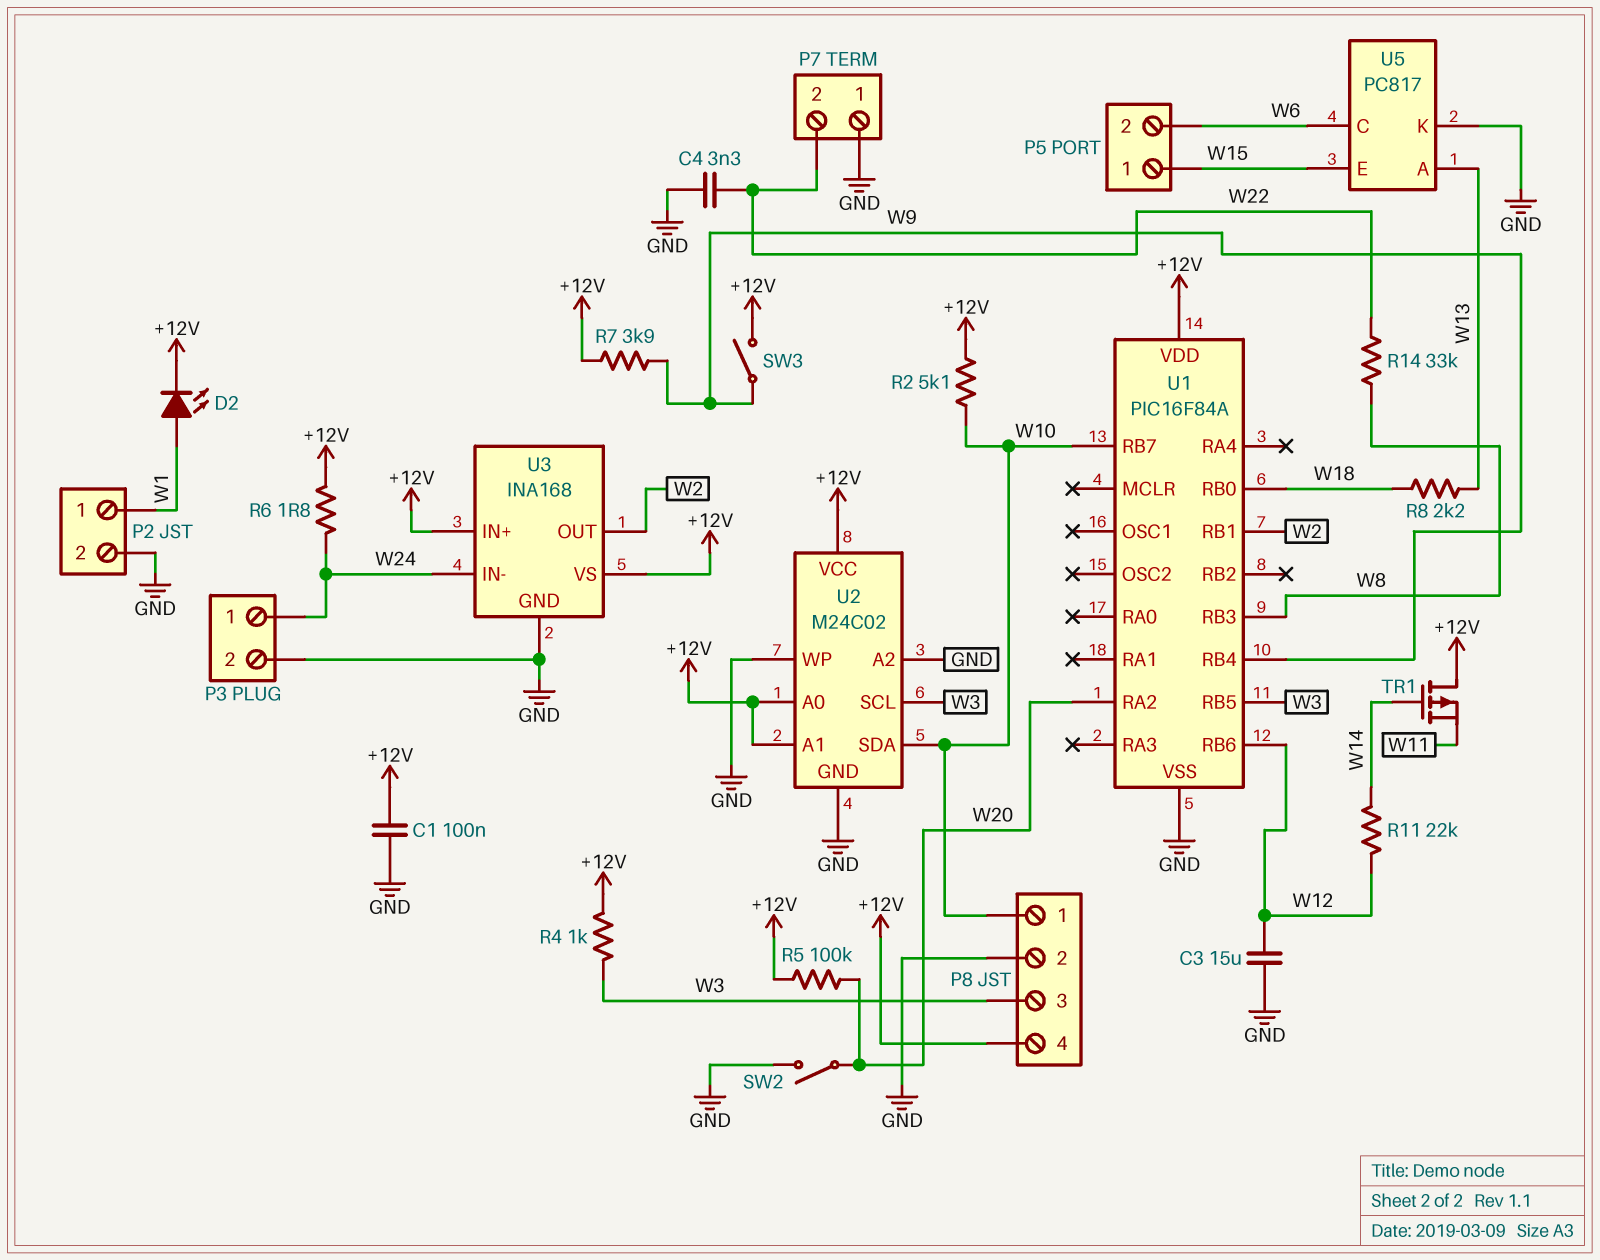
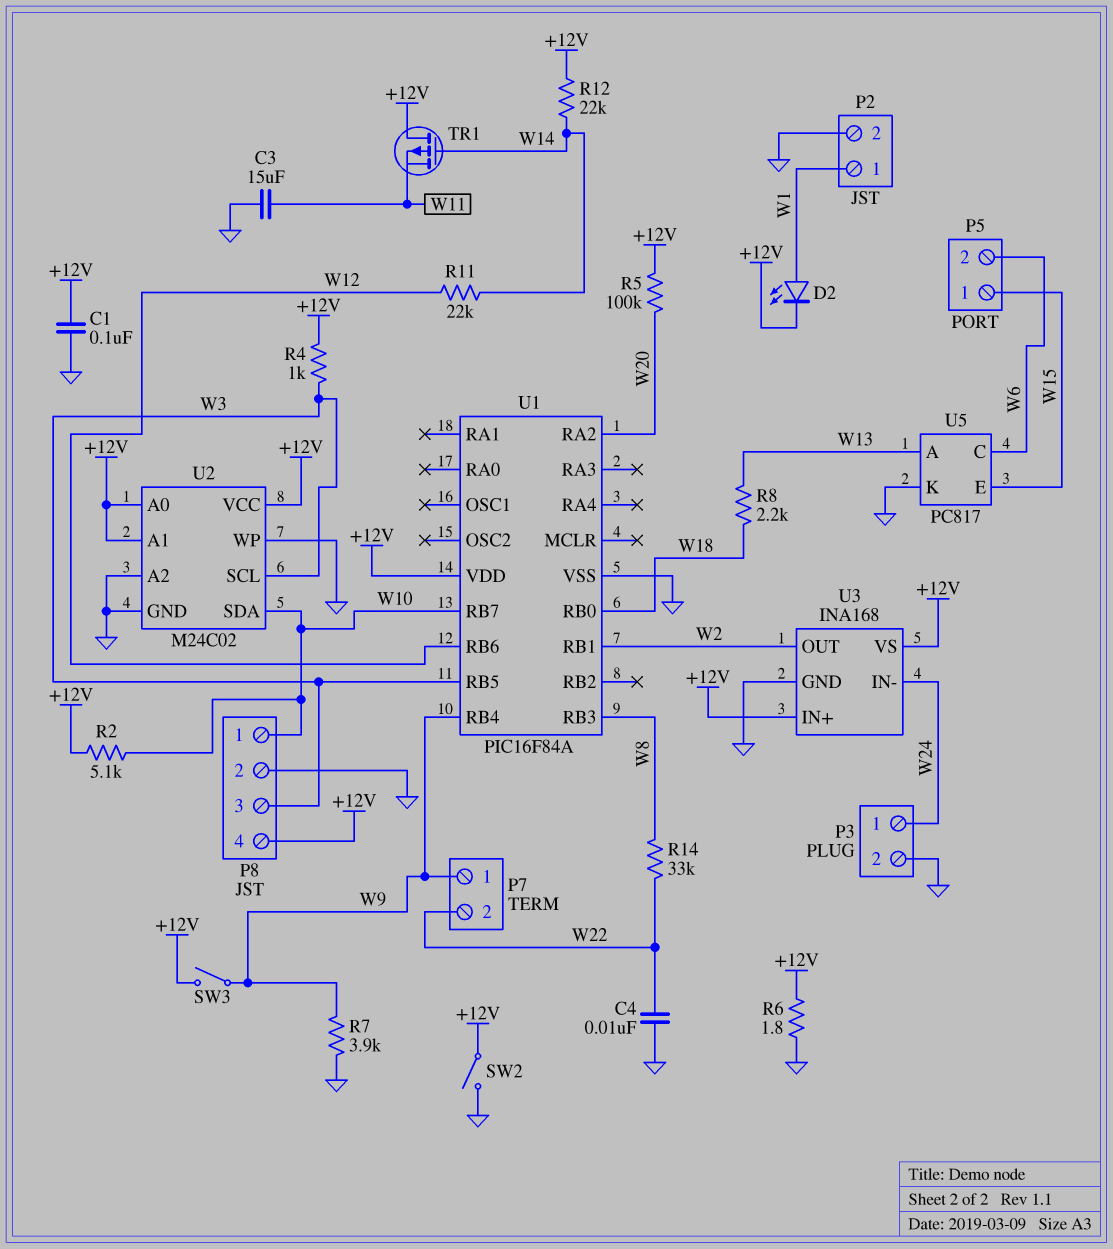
C3: 15uF (GND, W12) -> 15uF (GND, W11)
C4: 3.3nF (GND, W22) -> 10nF (GND, W22)
P7 pin 1: GND -> W9
R6: 1.8 (+12V, W24) -> 1.8 (+12V, GND)
R7: 3.9k (+12V, W9) -> 3.9k (GND, W9)
R12: none -> 22k (+12V, W14)
SW2: switch (GND, W20) -> switch (+12V, GND)

